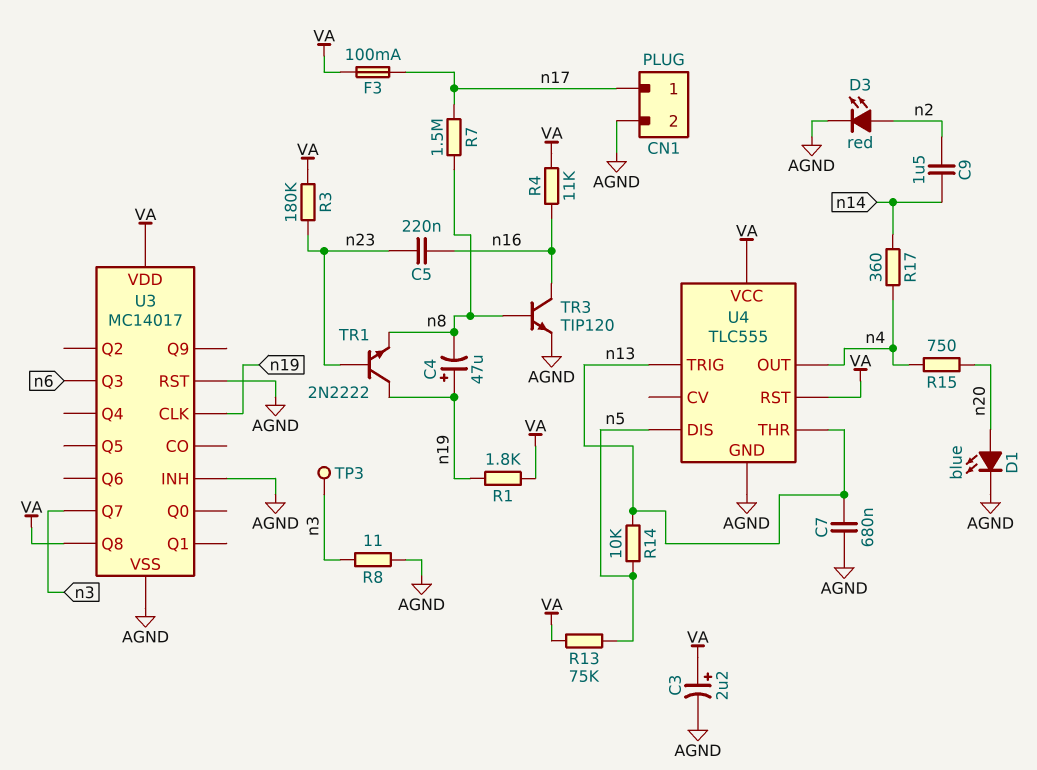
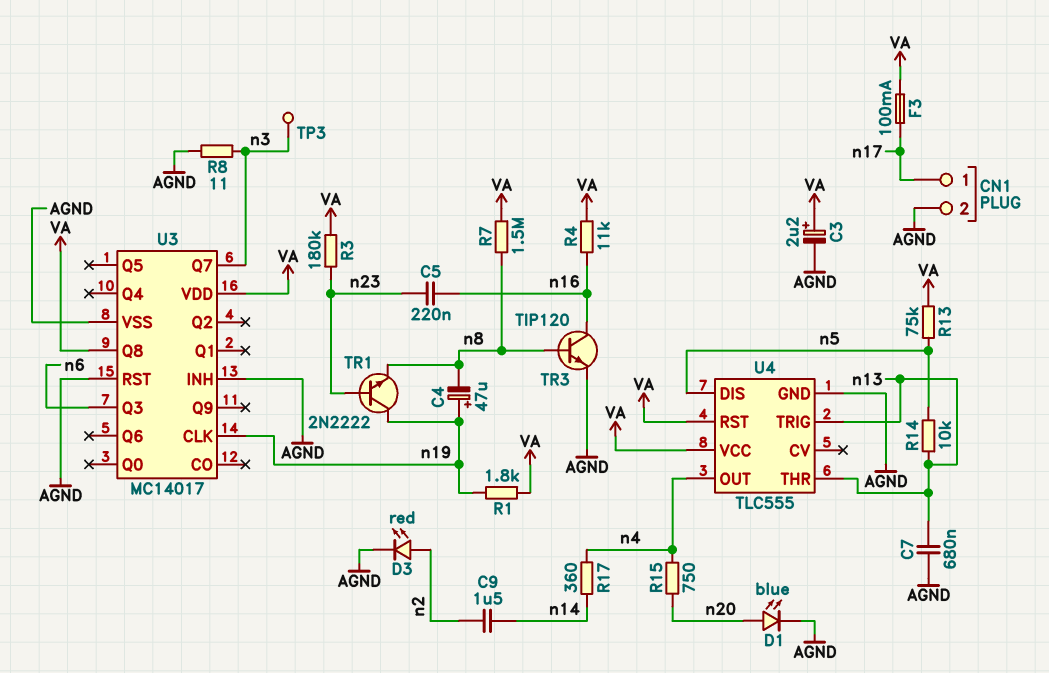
R7: 1.5M (n8, n17) -> 1.5M (VA, n8)

